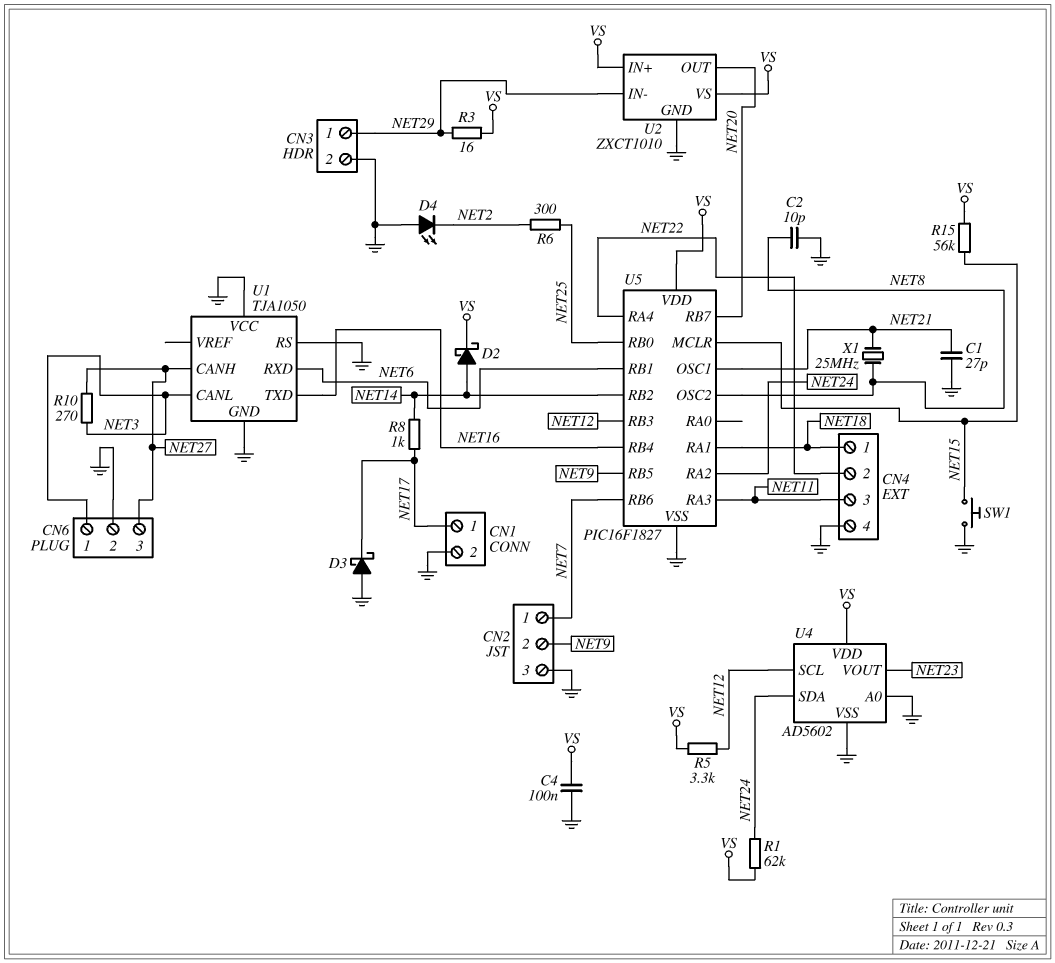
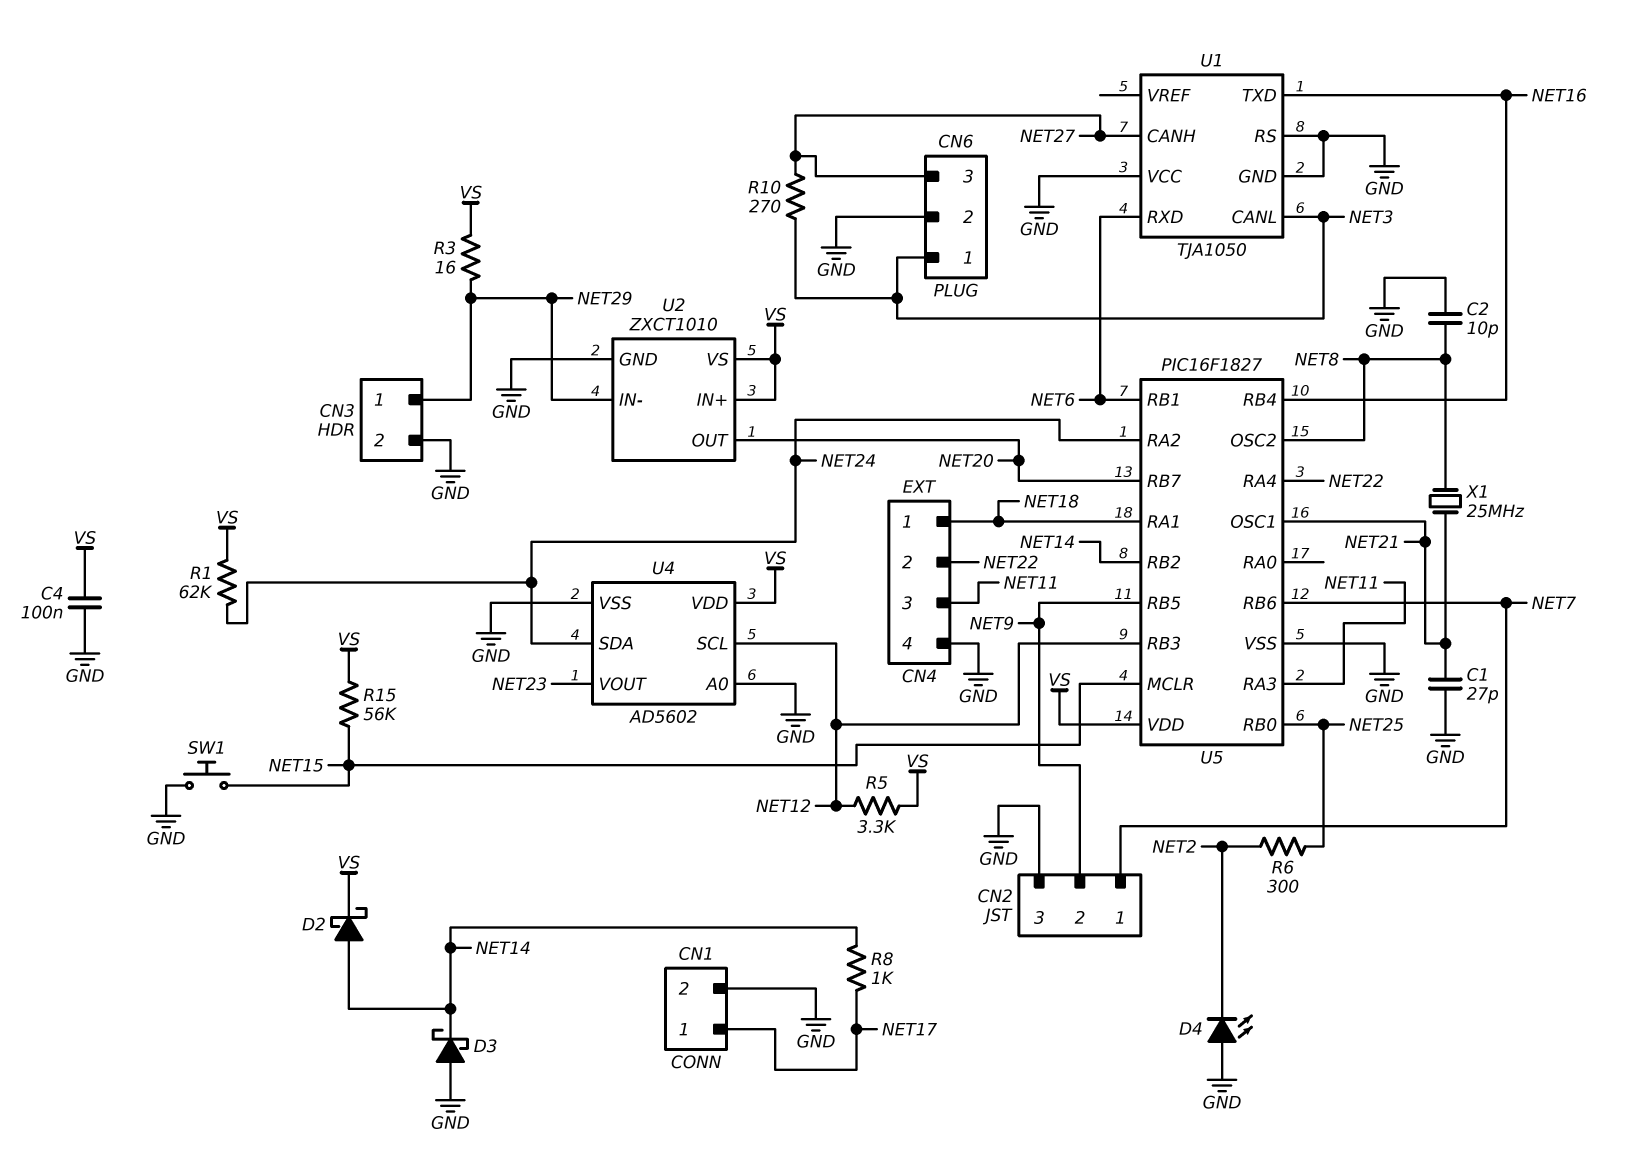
D3: schottky (A GND, K NET17) -> schottky (A GND, K NET14)

